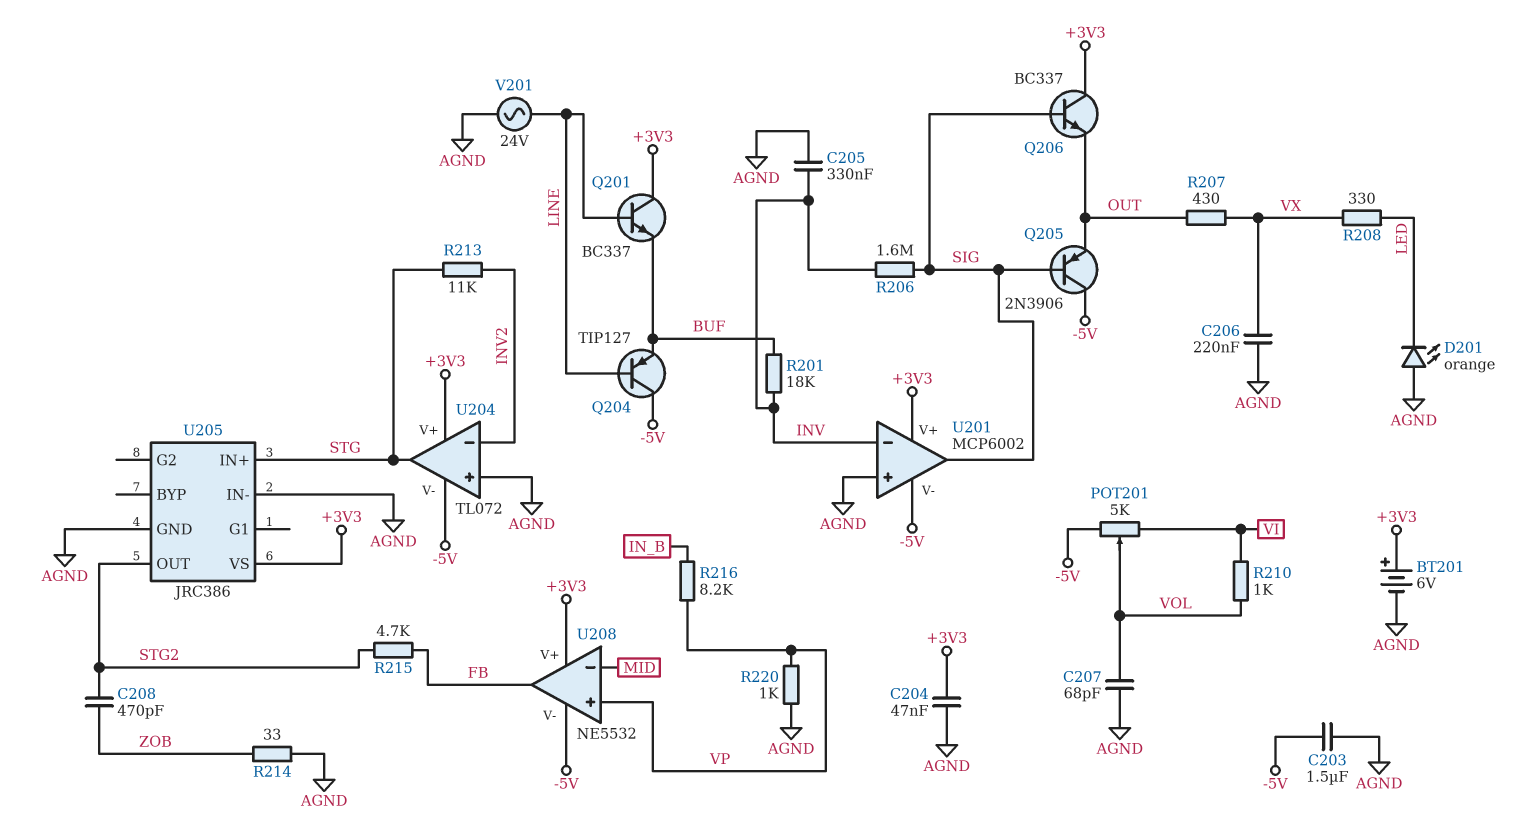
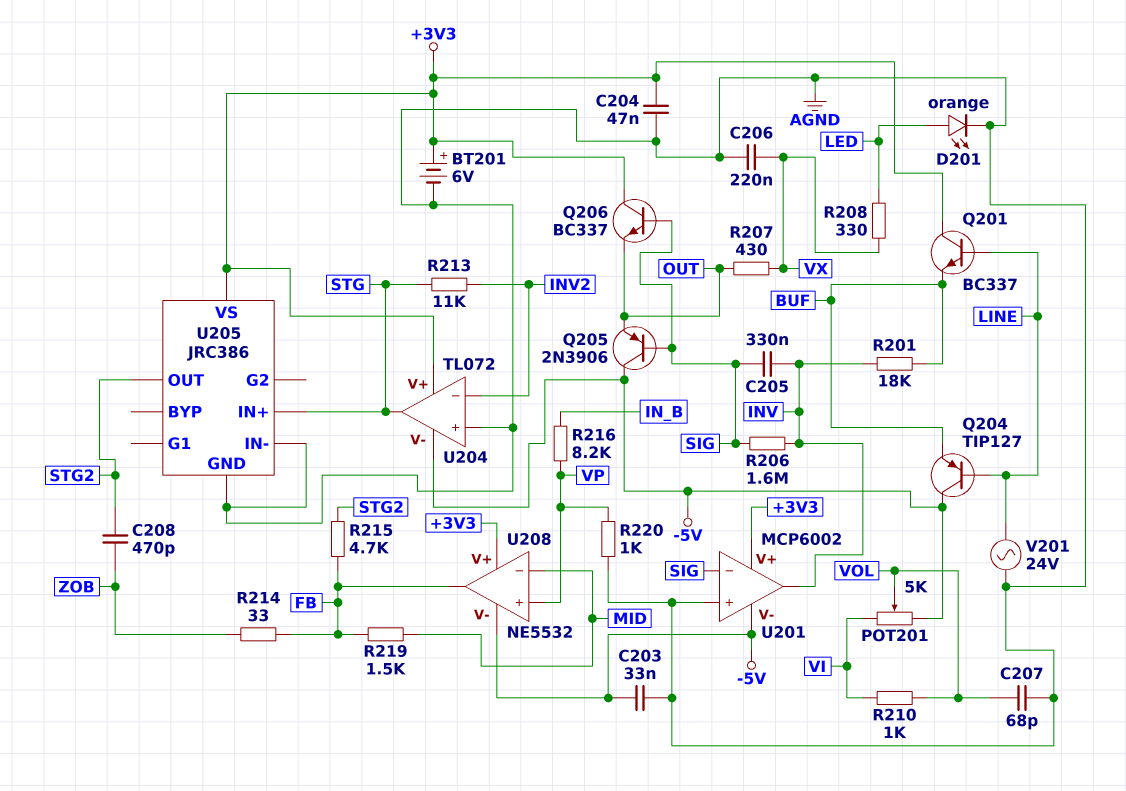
C203: 1.5uF (-5V, AGND) -> 33nF (-5V, AGND)
C205: 330nF (AGND, INV) -> 330nF (INV, SIG)
D201: LED orange (A AGND, K LED) -> LED orange (A LED, K AGND)
R214: 33 (AGND, ZOB) -> 33 (FB, ZOB)
R219: none -> 1.5k (FB, MID)
U201 pin in-: INV -> SIG
U201 pin out: SIG -> INV

